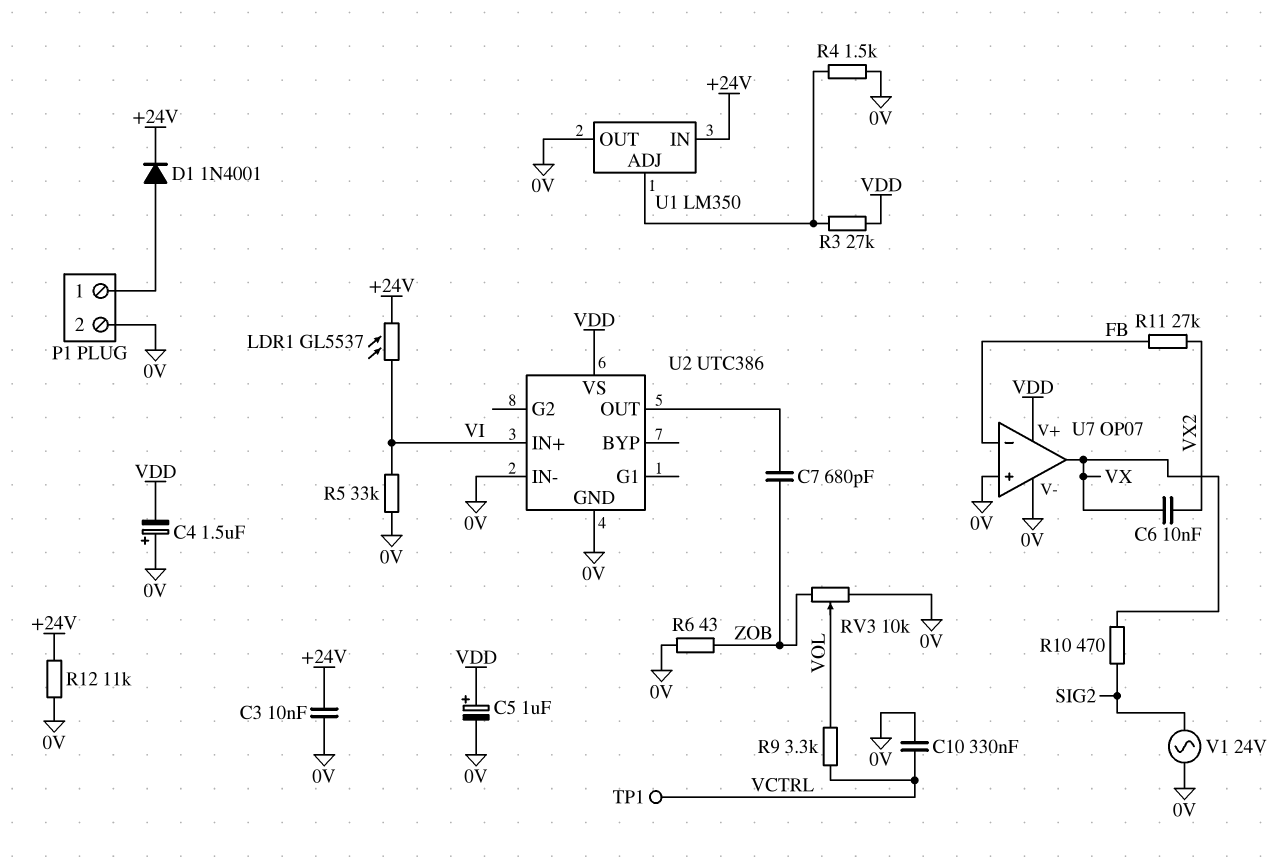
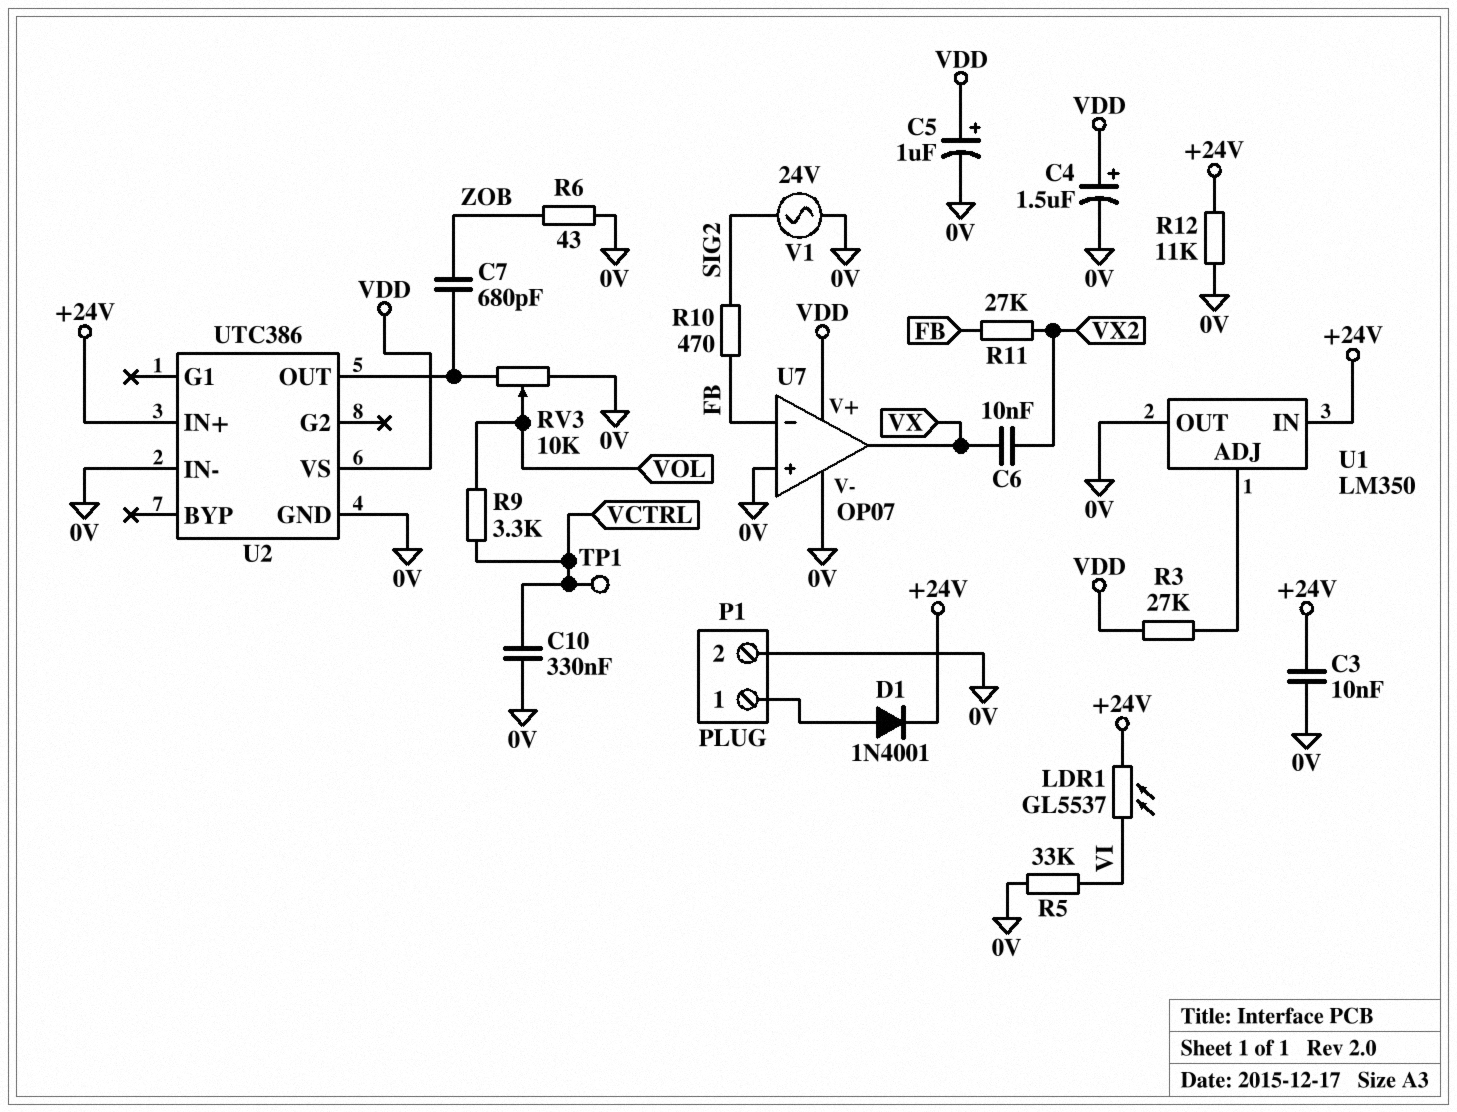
C4: 1.5uF (plus 0V, minus VDD) -> 1.5uF (plus VDD, minus 0V)
R4: 1.5k (0V, U1/ADJ) -> none
R10: 470 (SIG2, VX) -> 470 (FB, SIG2)
RV3: 10k (0V, ZOB, wiper VOL) -> 10k (0V, U2/OUT, wiper VOL)
U2 pin IN+: VI -> +24V

